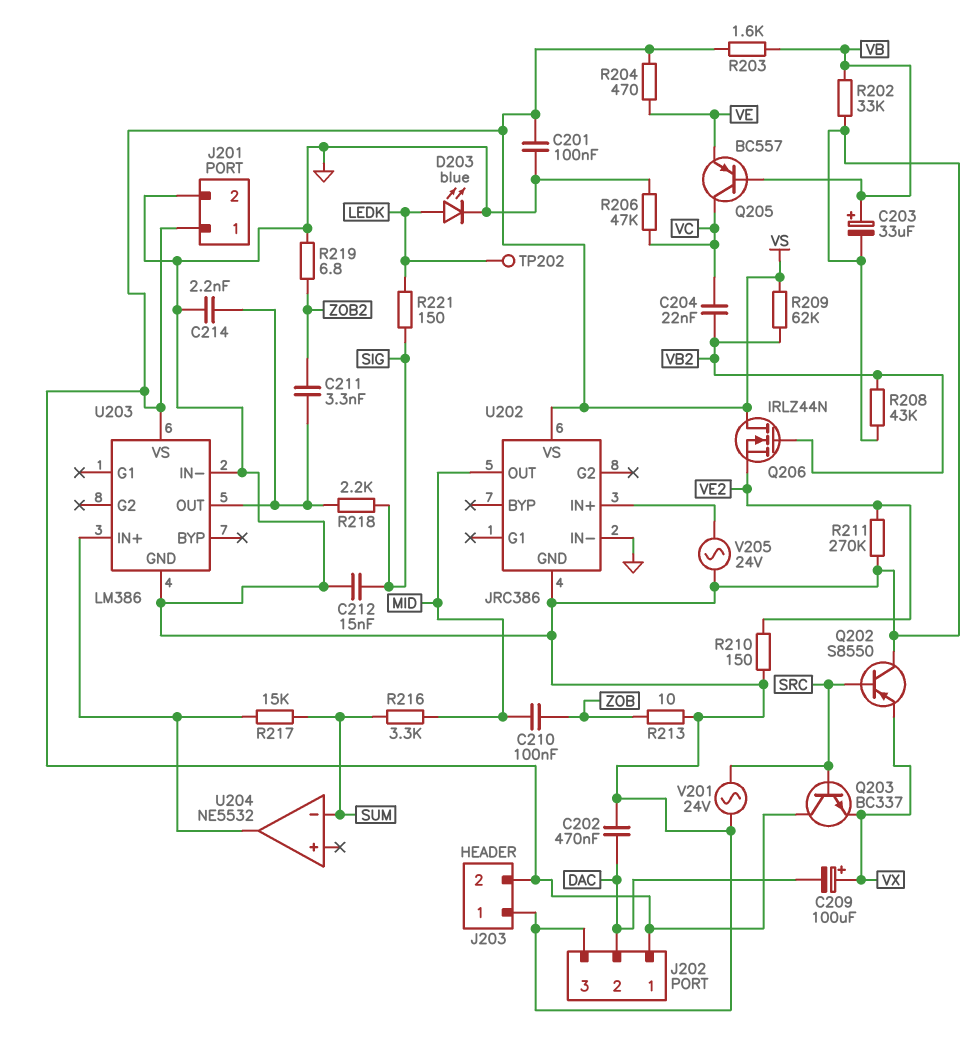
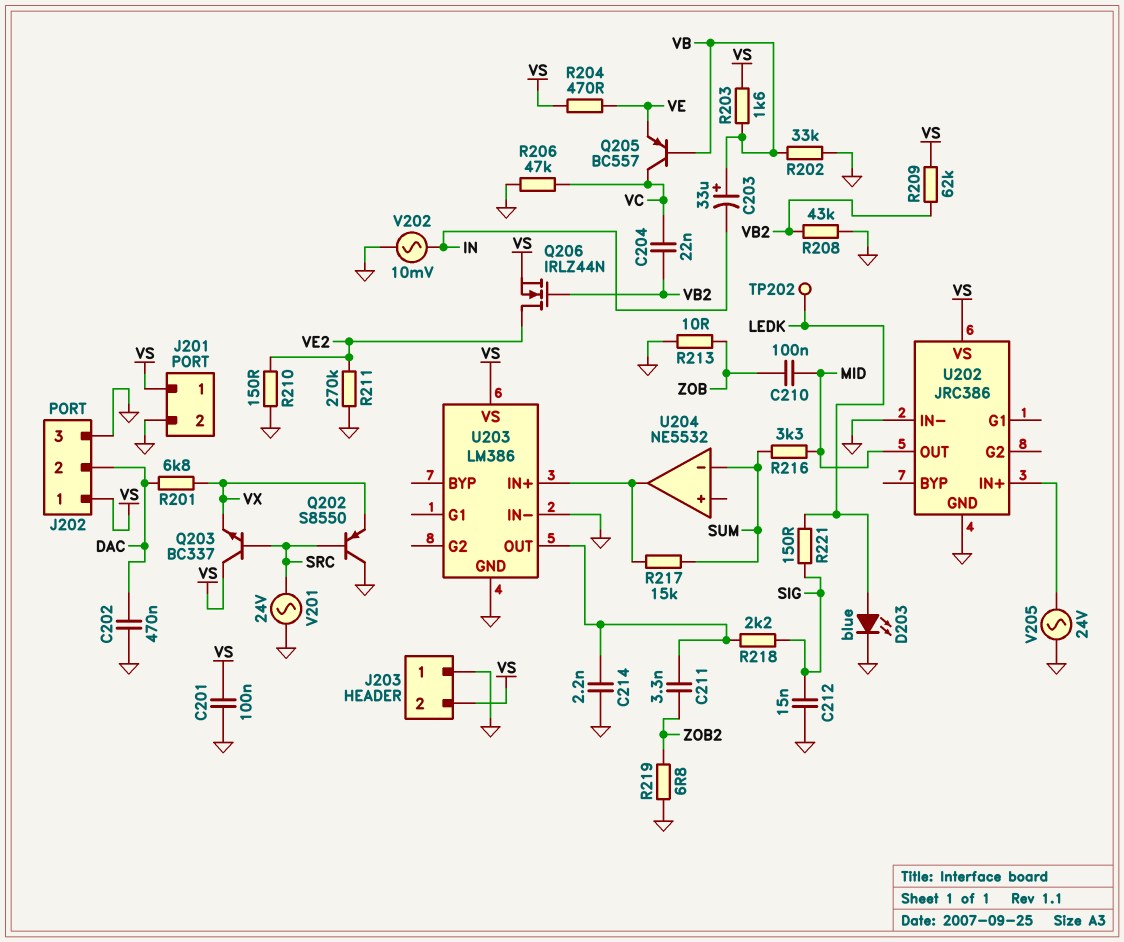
C203: 33uF (plus VB, minus GND) -> 33uF (plus VB, minus IN)
C209: 100uF (plus VX, minus DAC) -> none
Q206: NMOS IRLZ44N (G VB2, D VS, S VE2) -> NMOS IRLZ44N (G VB2, D VE2, S VS)
R201: none -> 6.8k (DAC, VX)
V202: none -> AC 10mV (GND, IN)

